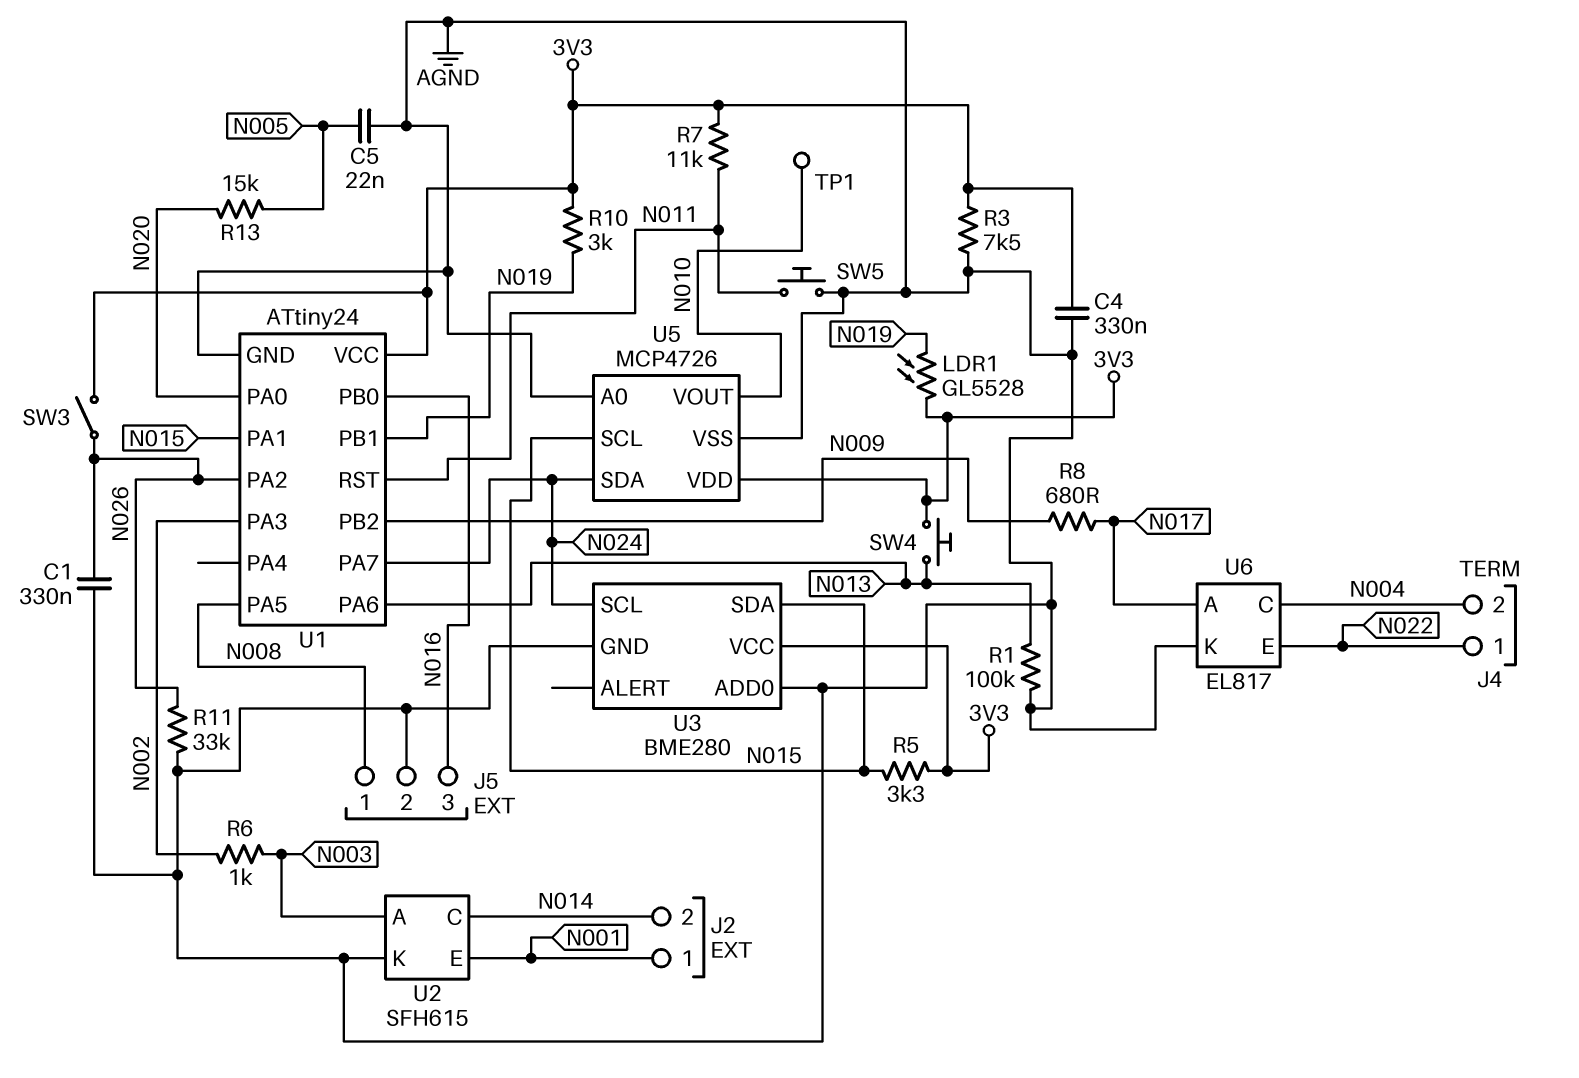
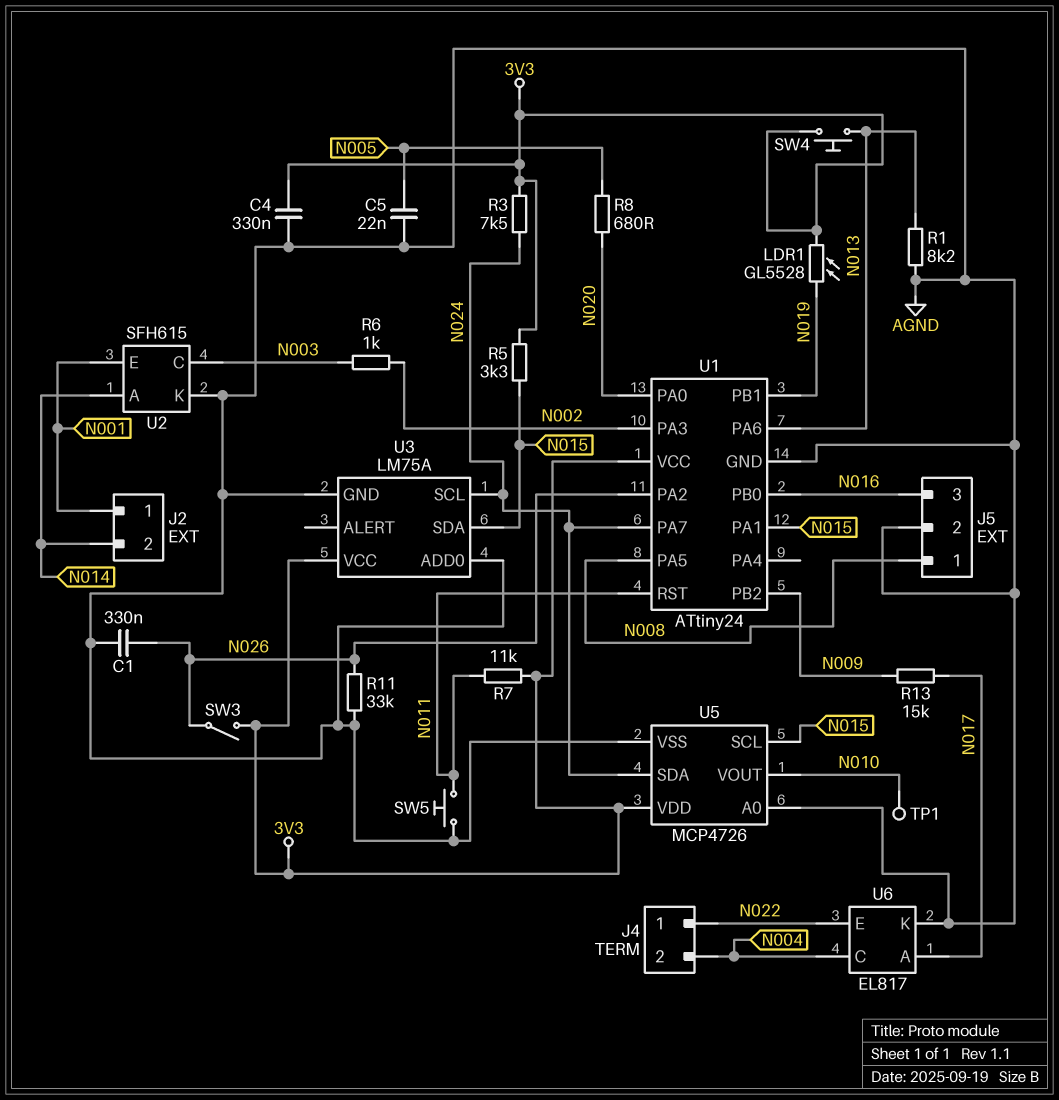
R1: 100k (AGND, N013) -> 8.2k (AGND, N013)
R3: 7.5k (3V3, AGND) -> 7.5k (3V3, N024)
R8: 680 (N009, N017) -> 680 (N005, N020)
R10: 3k (3V3, N019) -> none
R13: 15k (N005, N020) -> 15k (N009, N017)
U2 pin A: N003 -> N014
U2 pin C: N014 -> N003
U3: BME280 -> LM75A

